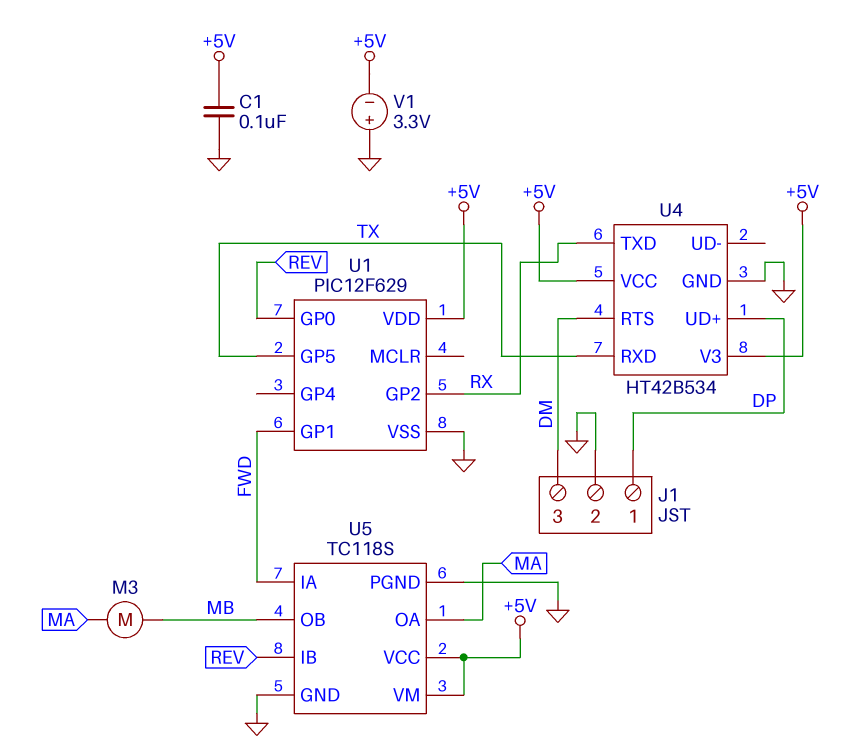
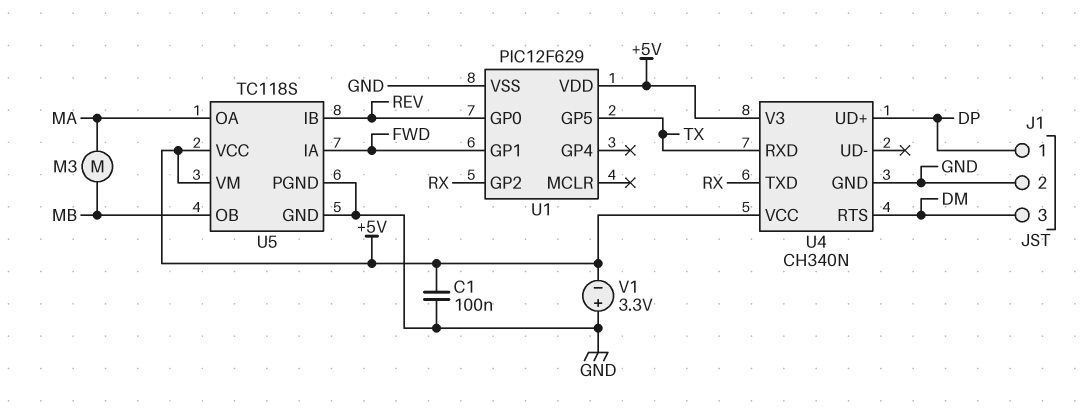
U4: HT42B534 -> CH340N

